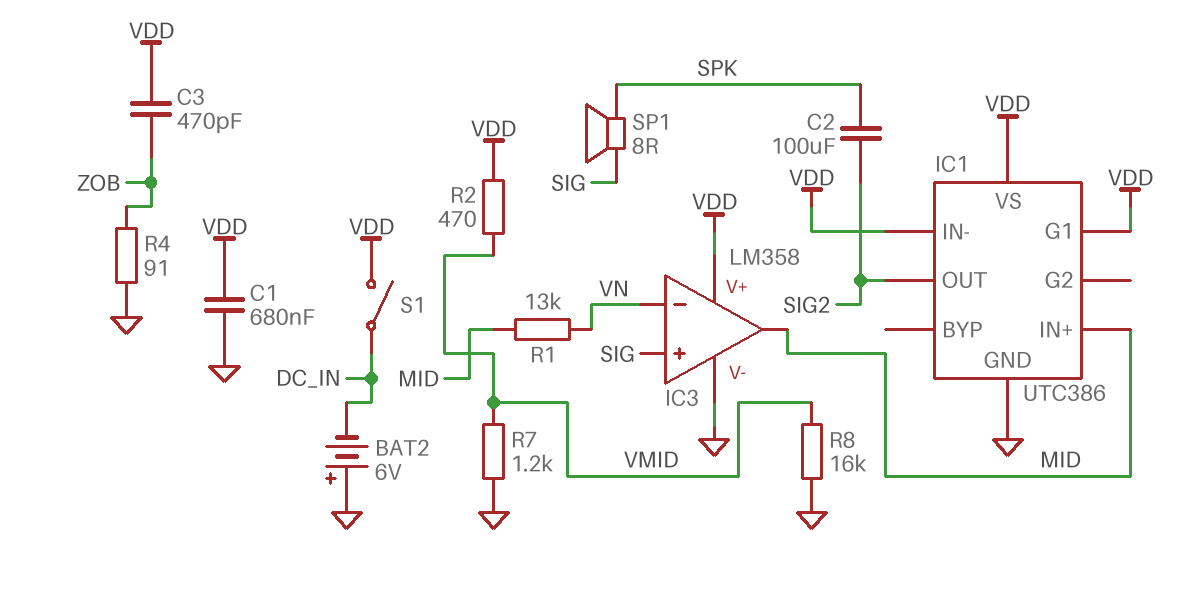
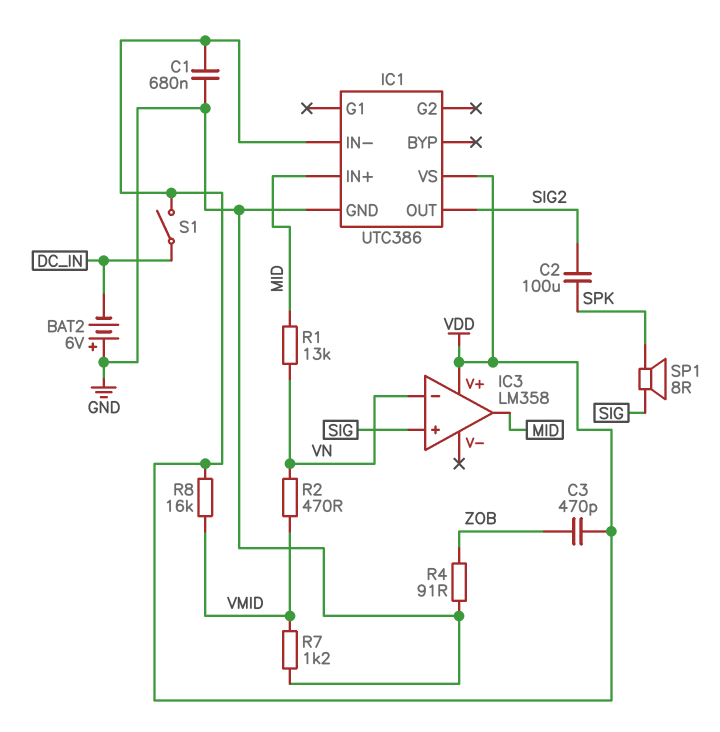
IC1 pin G1: VDD -> none
IC3 pin V-: GND -> none
R2: 470 (VDD, VMID) -> 470 (VMID, VN)
R8: 16k (GND, VMID) -> 16k (VDD, VMID)

